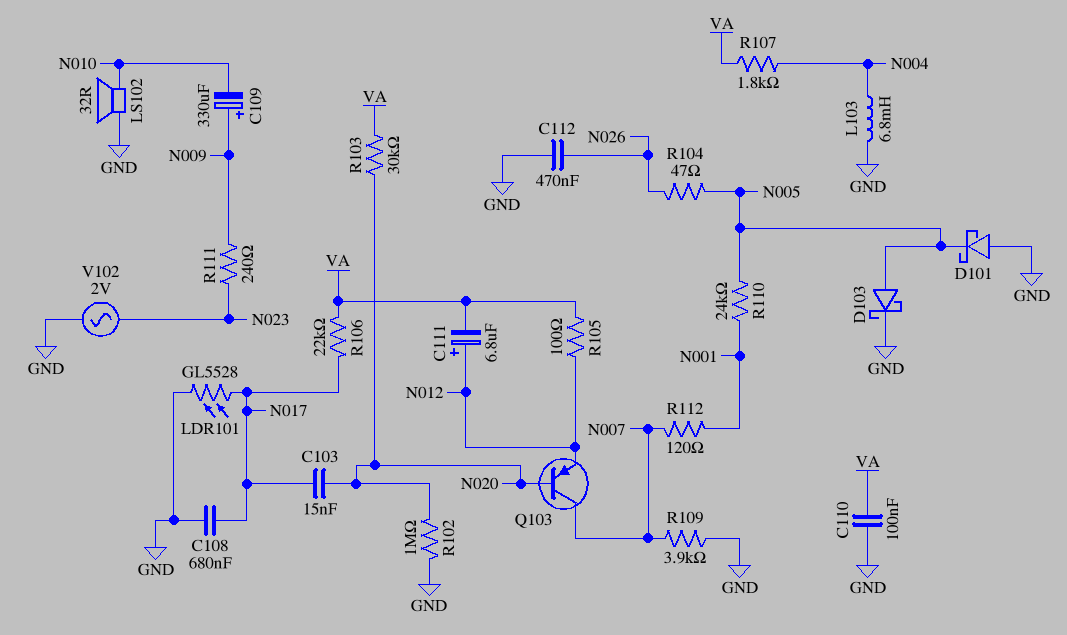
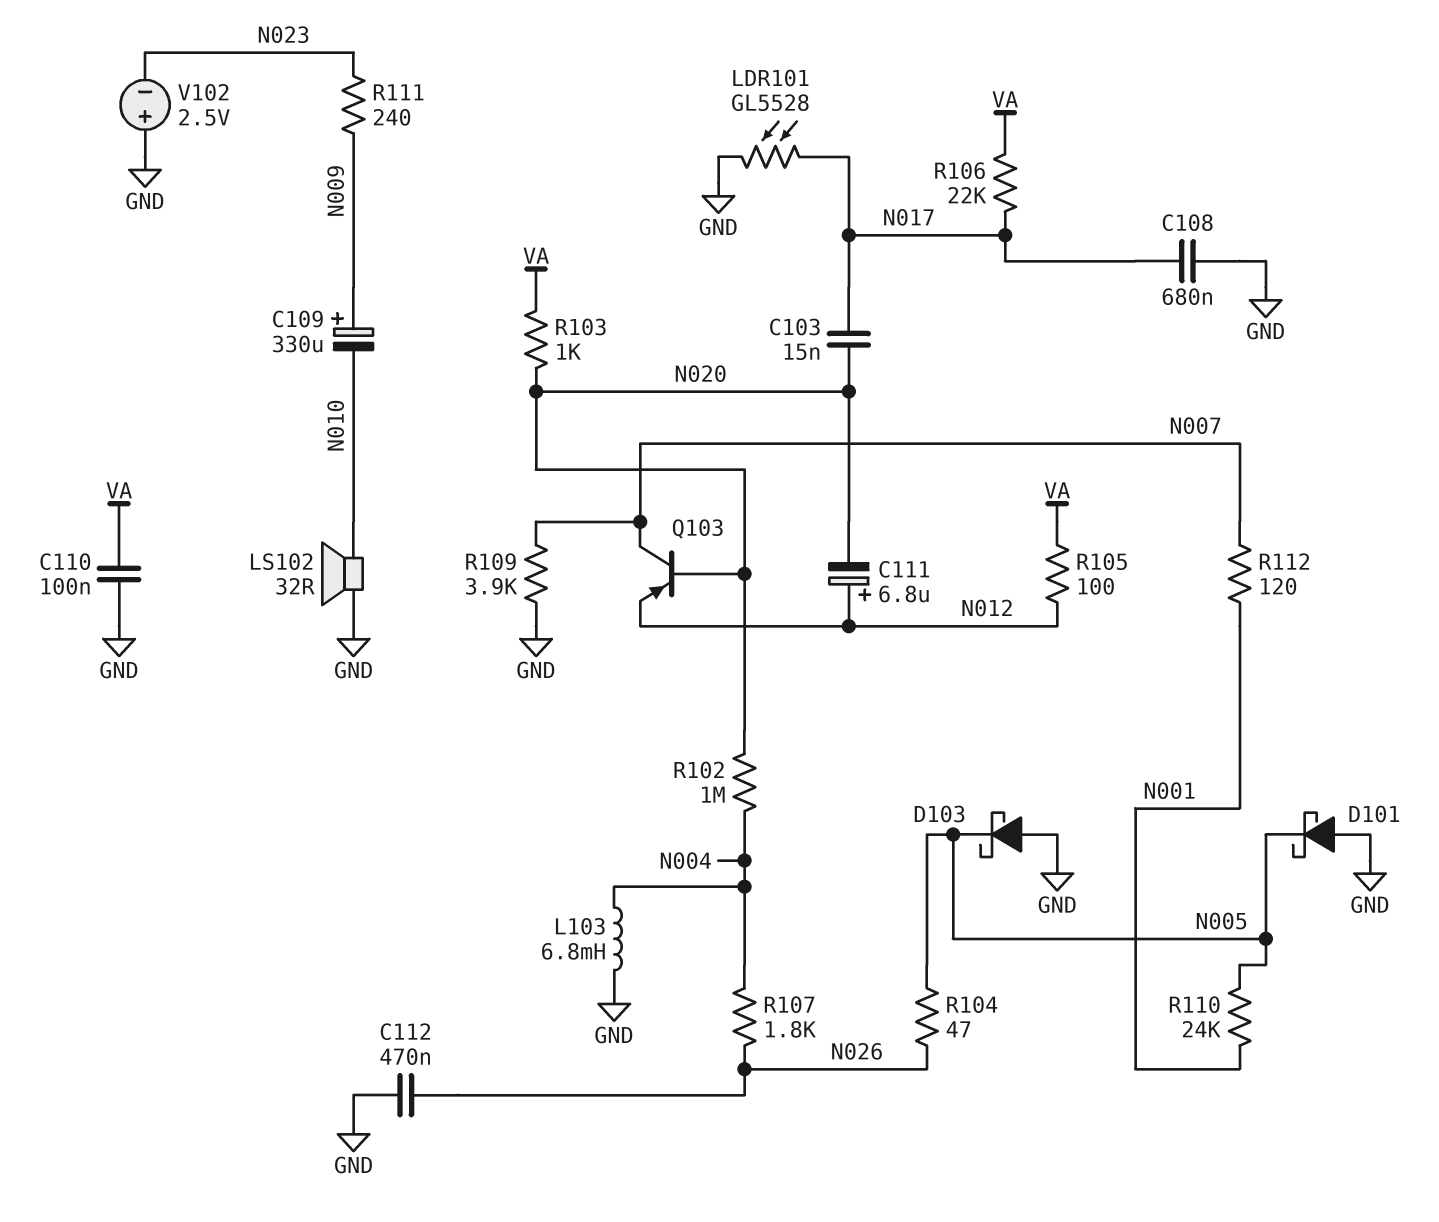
C111: 6.8uF (plus N012, minus VA) -> 6.8uF (plus N012, minus N020)
D103: schottky (A N005, K GND) -> schottky (A GND, K N005)
R102: 1M (GND, N020) -> 1M (N004, N020)
R103: 30k (N020, VA) -> 1k (N020, VA)
R107: 1.8k (N004, VA) -> 1.8k (N004, N026)
V102: AC 2V (GND, N023) -> 2.5V (plus GND, minus N023)

